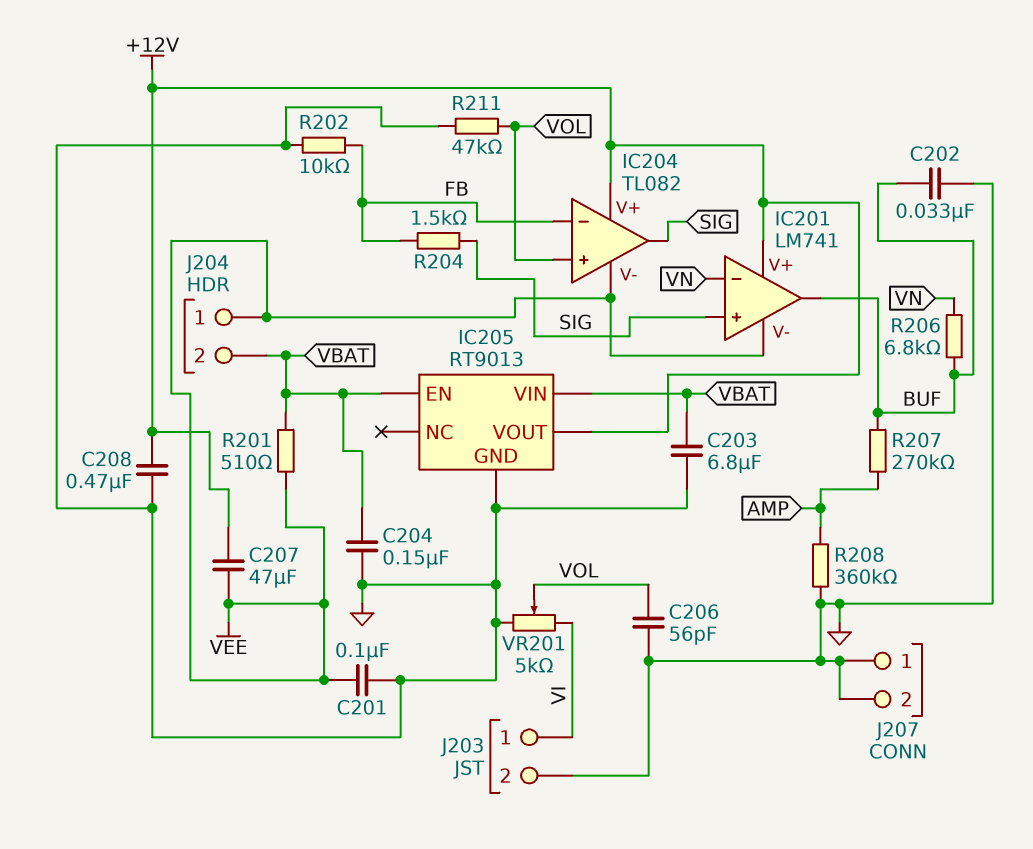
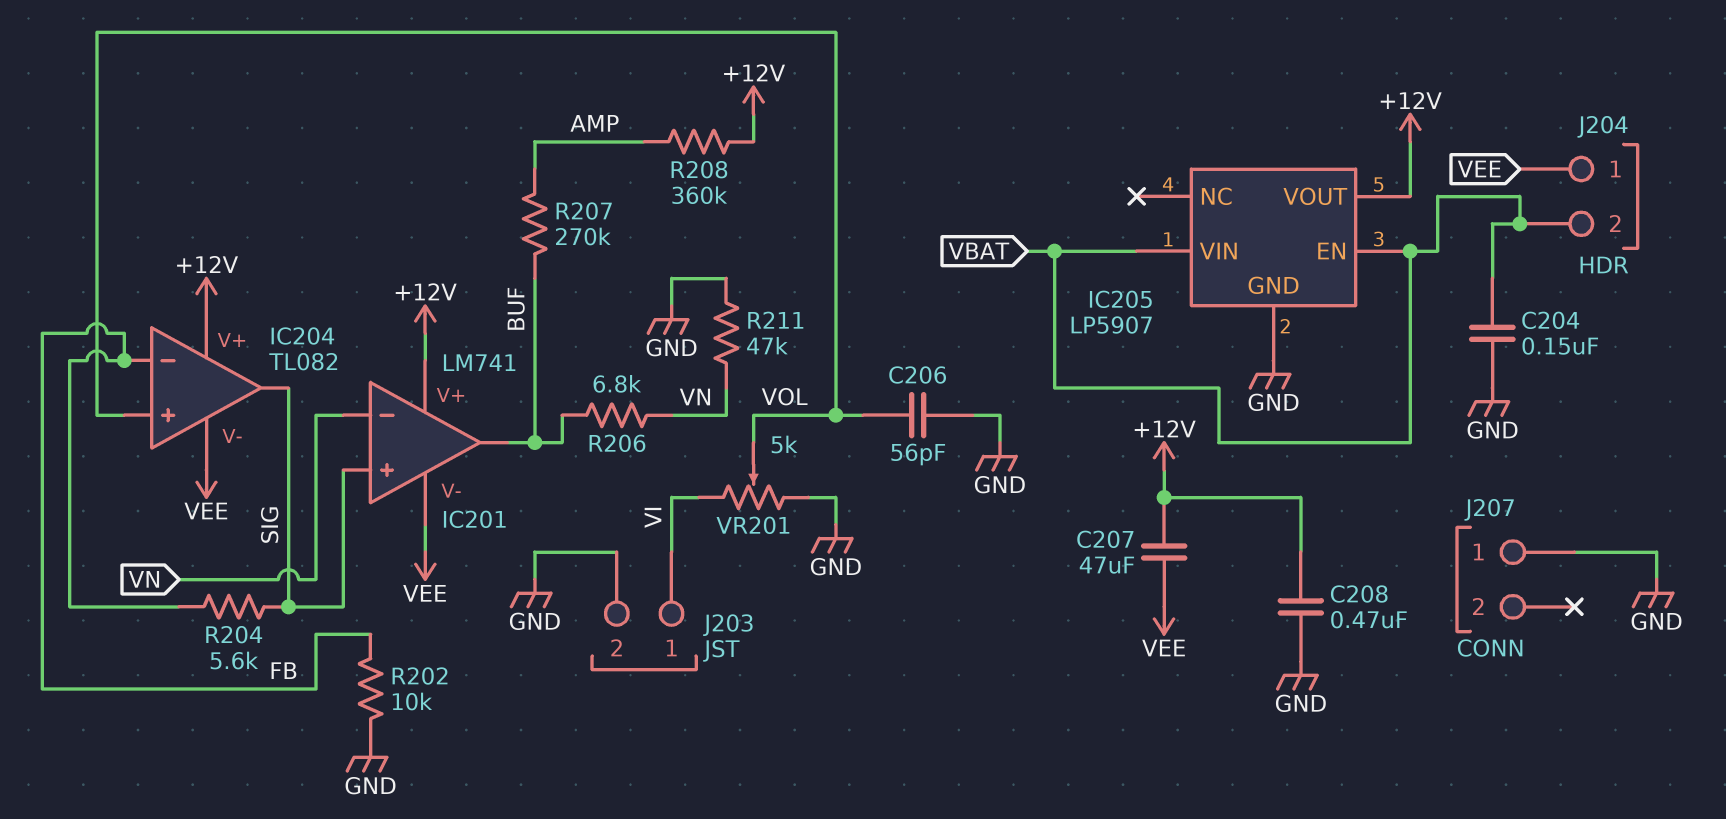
C201: 100nF (GND, VEE) -> none
C202: 33nF (BUF, GND) -> none
C203: 6.8uF (GND, VBAT) -> none
IC205: RT9013 -> LP5907
J207 pin 2: GND -> none
R201: 510 (VBAT, VEE) -> none
R204: 1.5k (FB, SIG) -> 5.6k (FB, SIG)
R208: 360k (AMP, GND) -> 360k (+12V, AMP)
R211: 47k (GND, VOL) -> 47k (GND, VN)

